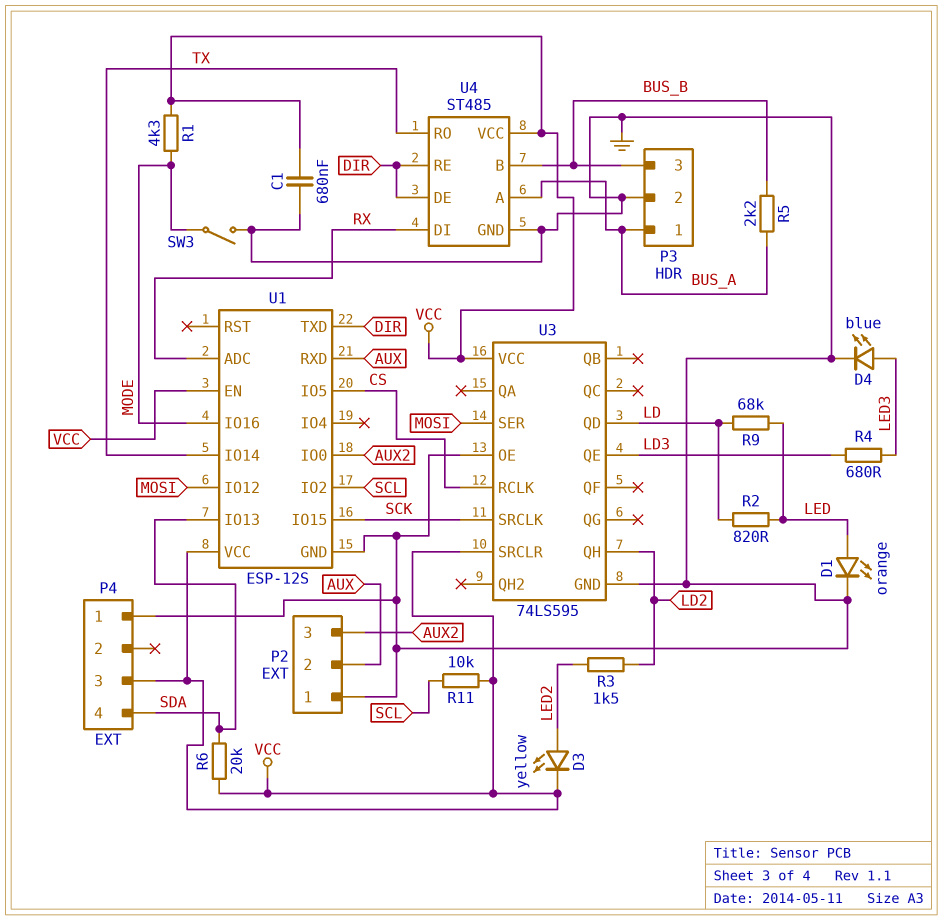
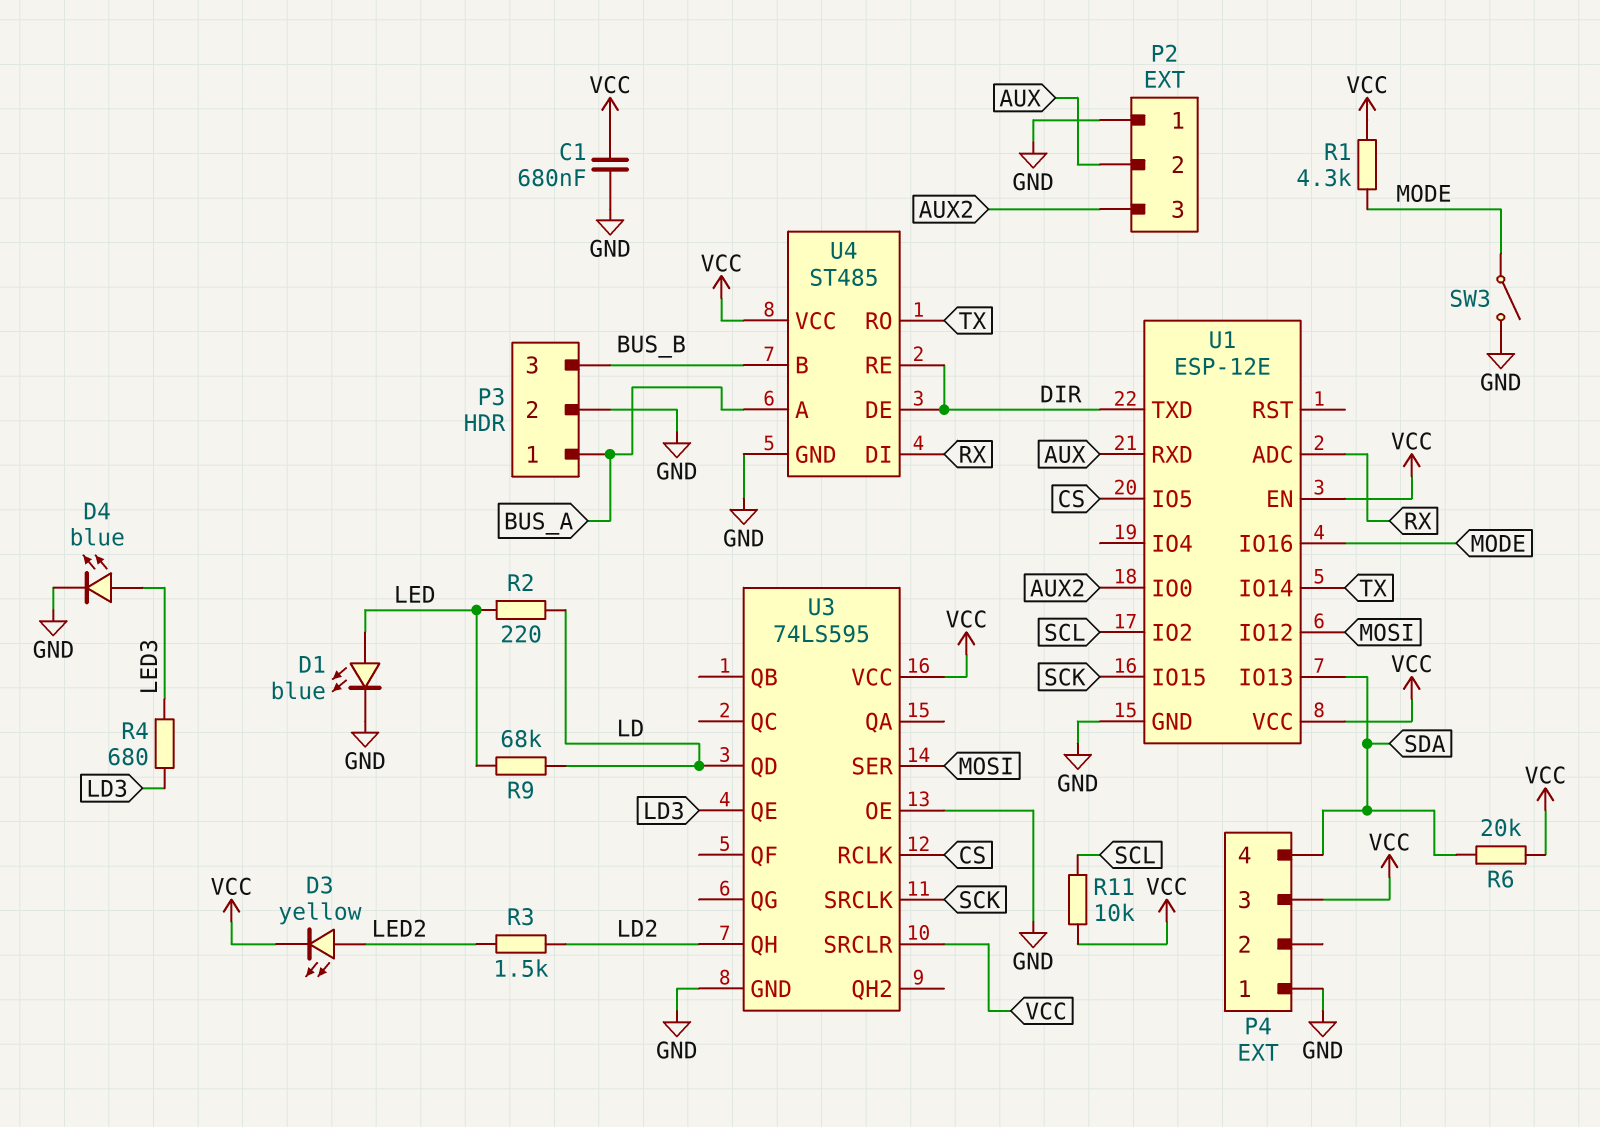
D1: LED orange (A LED, K GND) -> LED blue (A LED, K GND)
R2: 820 (LD, LED) -> 220 (LD, LED)
R5: 2.2k (BUS_A, BUS_B) -> none
U1: ESP-12S -> ESP-12E

